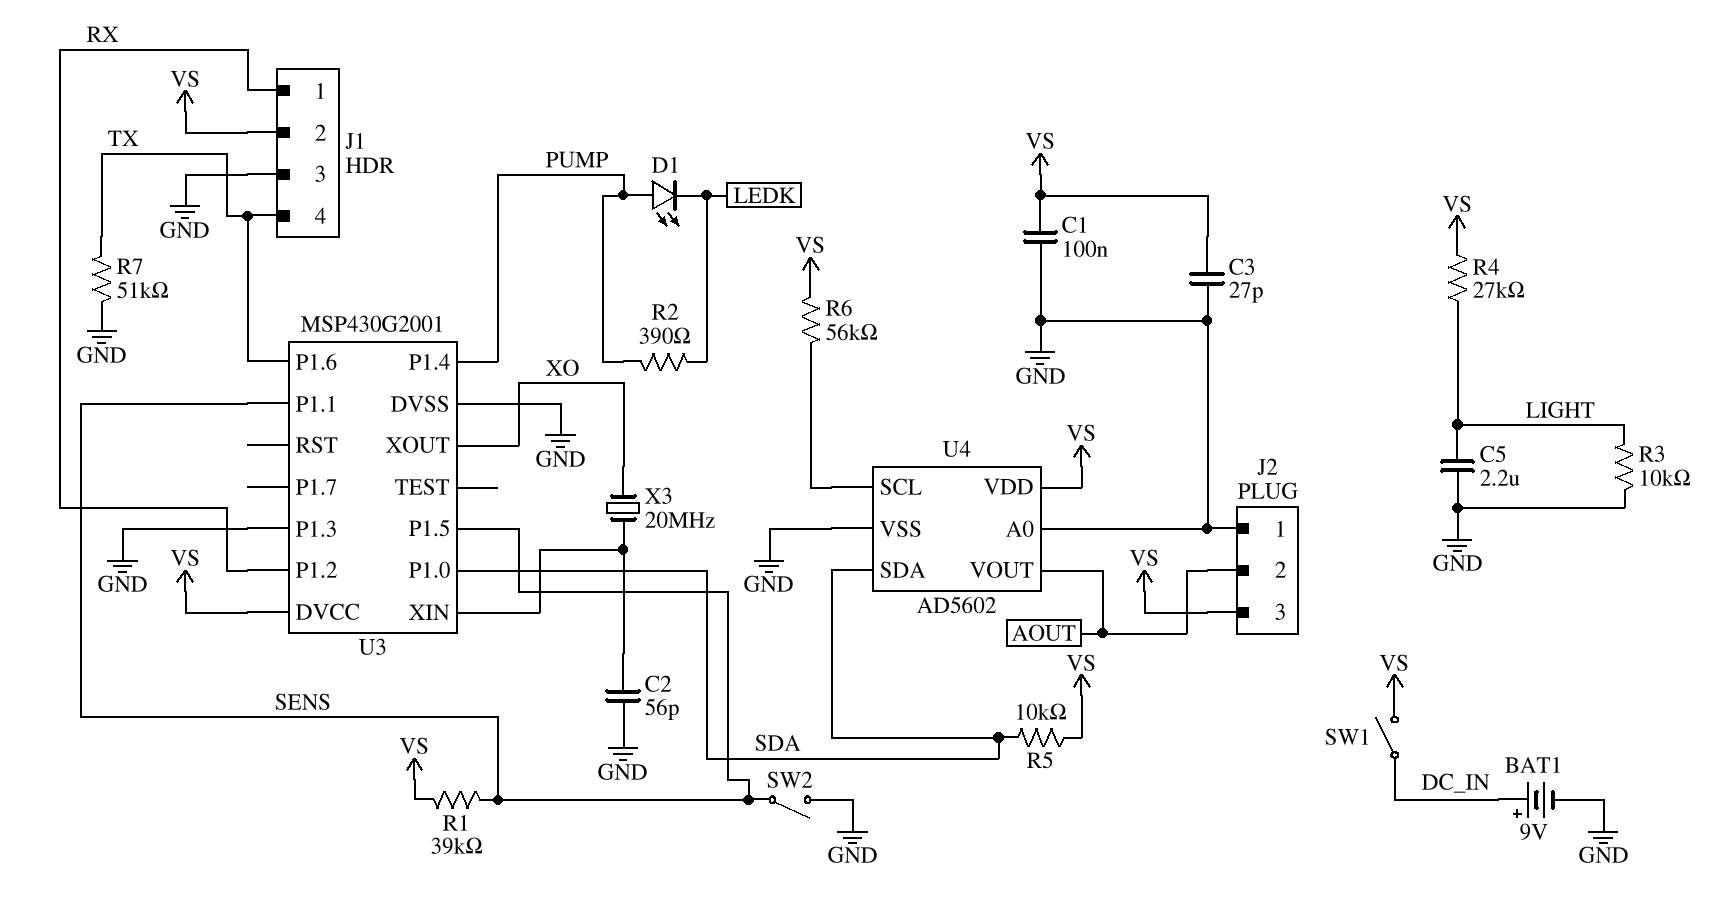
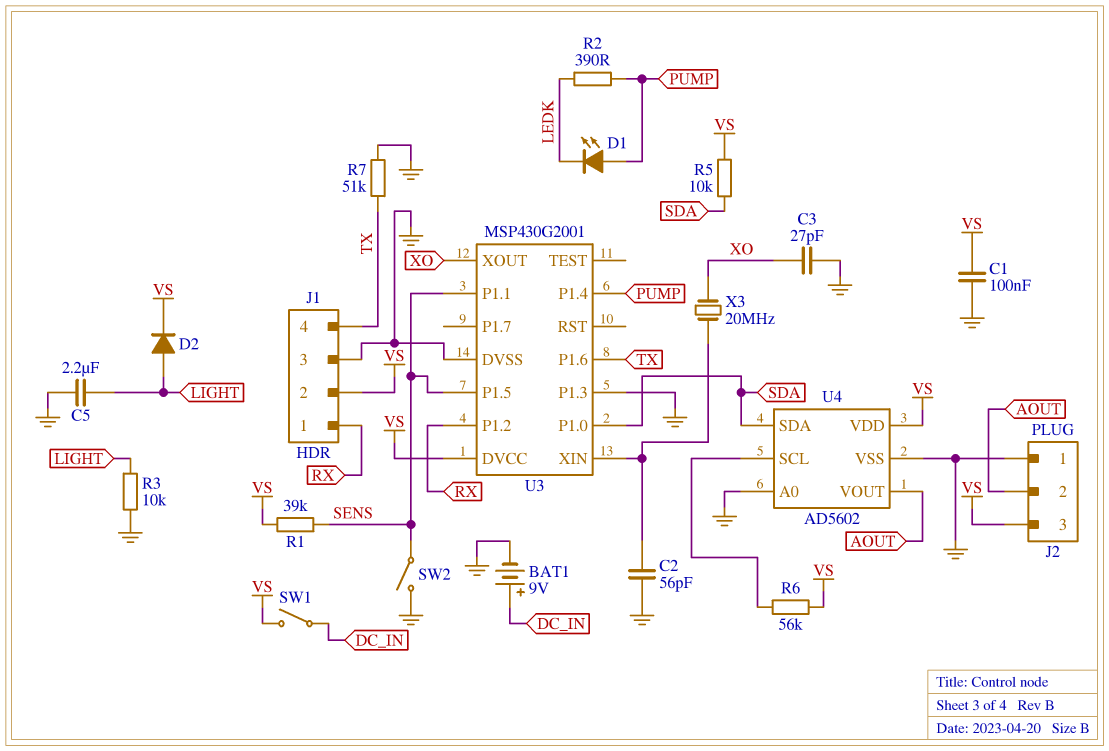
C3: 27pF (GND, VS) -> 27pF (GND, XO)
D2: none -> diode (A LIGHT, K VS)
R4: 27k (LIGHT, VS) -> none

